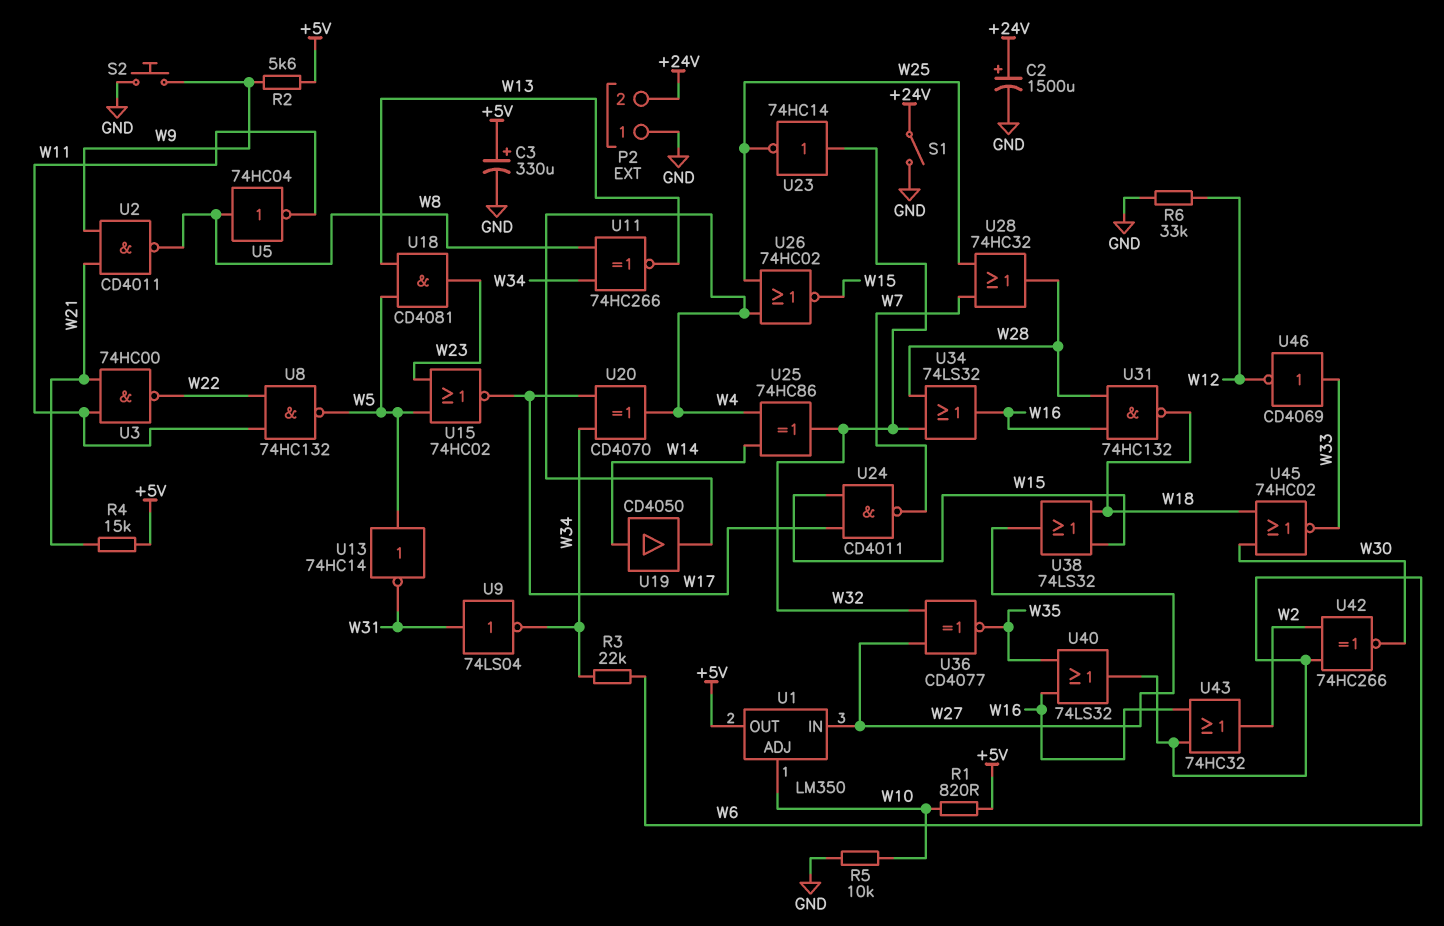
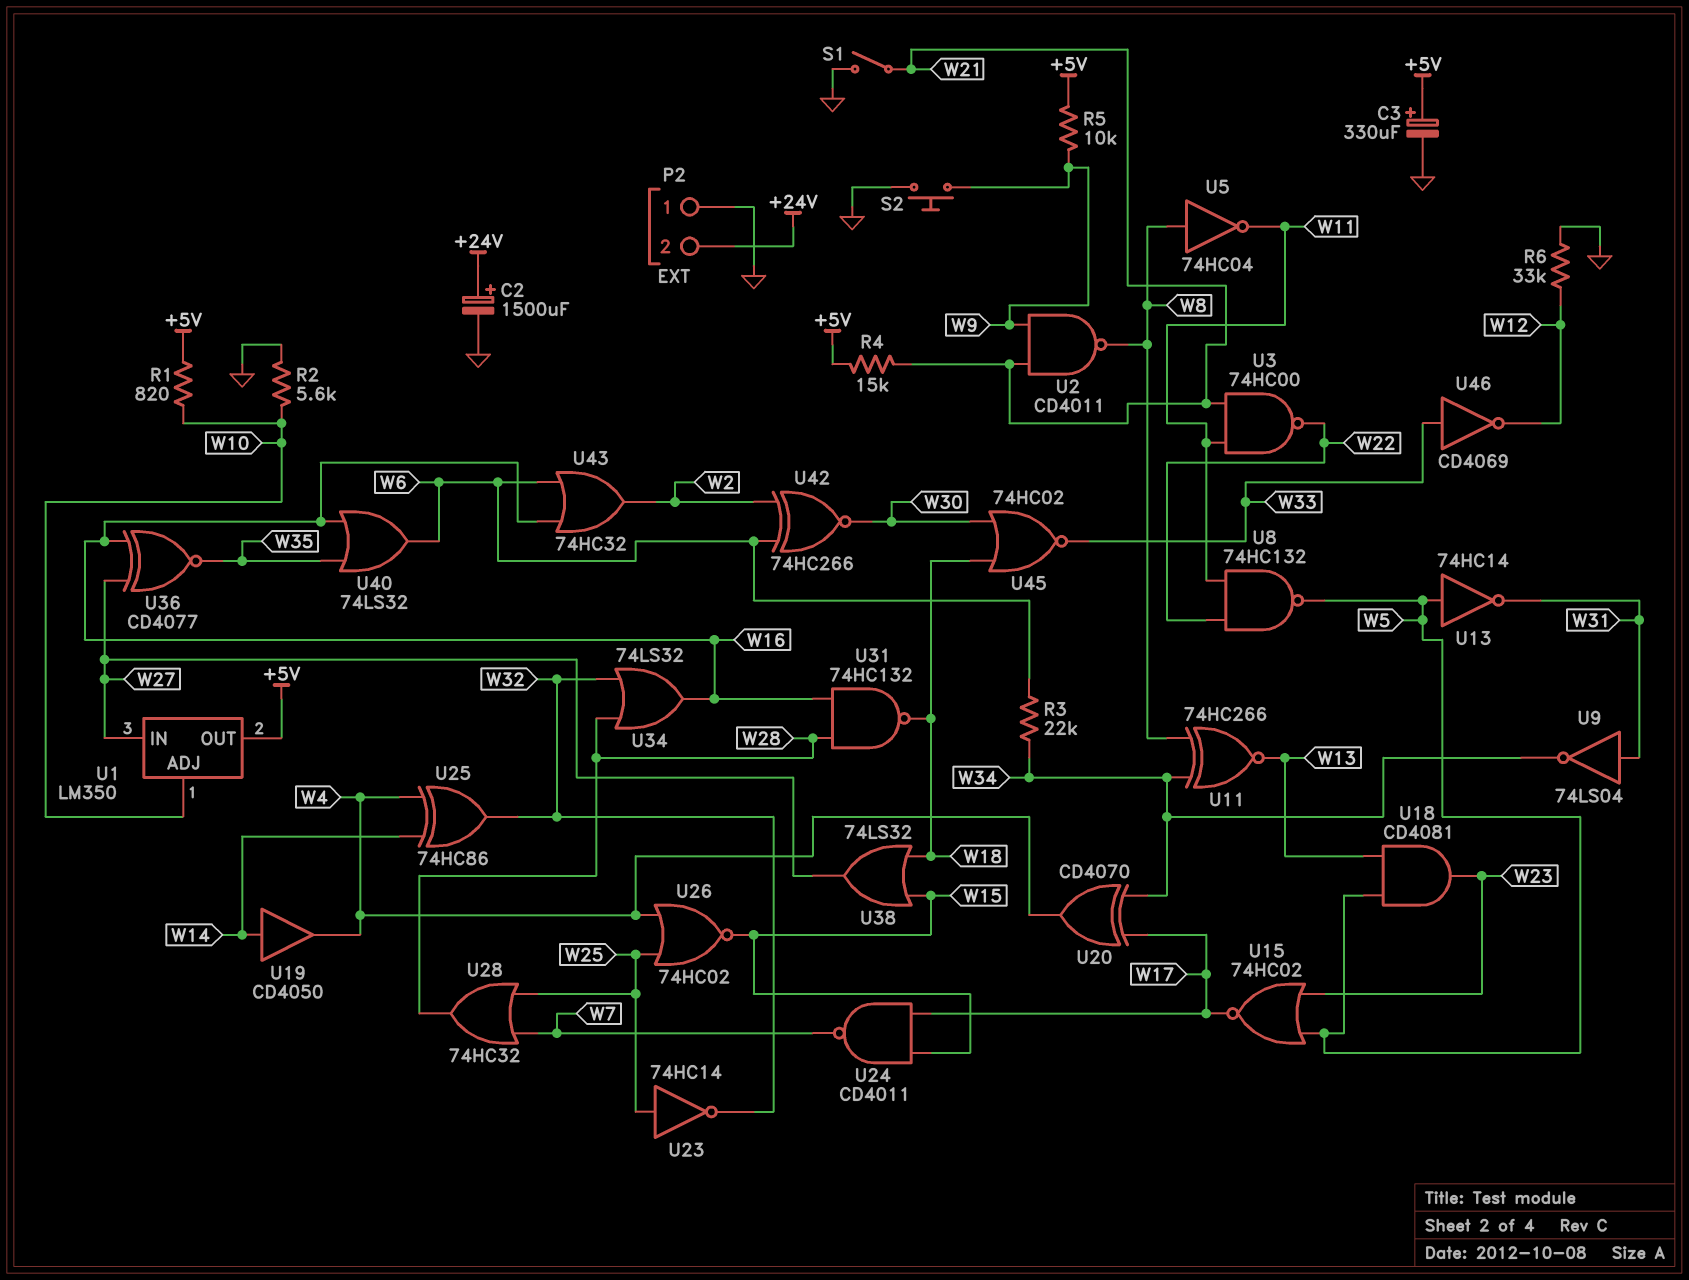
R2: 5.6k (+5V, W9) -> 5.6k (GND, W10)
R5: 10k (GND, W10) -> 10k (+5V, W9)
S1: switch (+24V, GND) -> switch (GND, W21)
U23: NOT 74HC14 (in W32, out W25) -> NOT 74HC14 (in W25, out W32)
U36: XNOR CD4077 (in W27, in W32, out W35) -> XNOR CD4077 (in W16, in W27, out W35)

